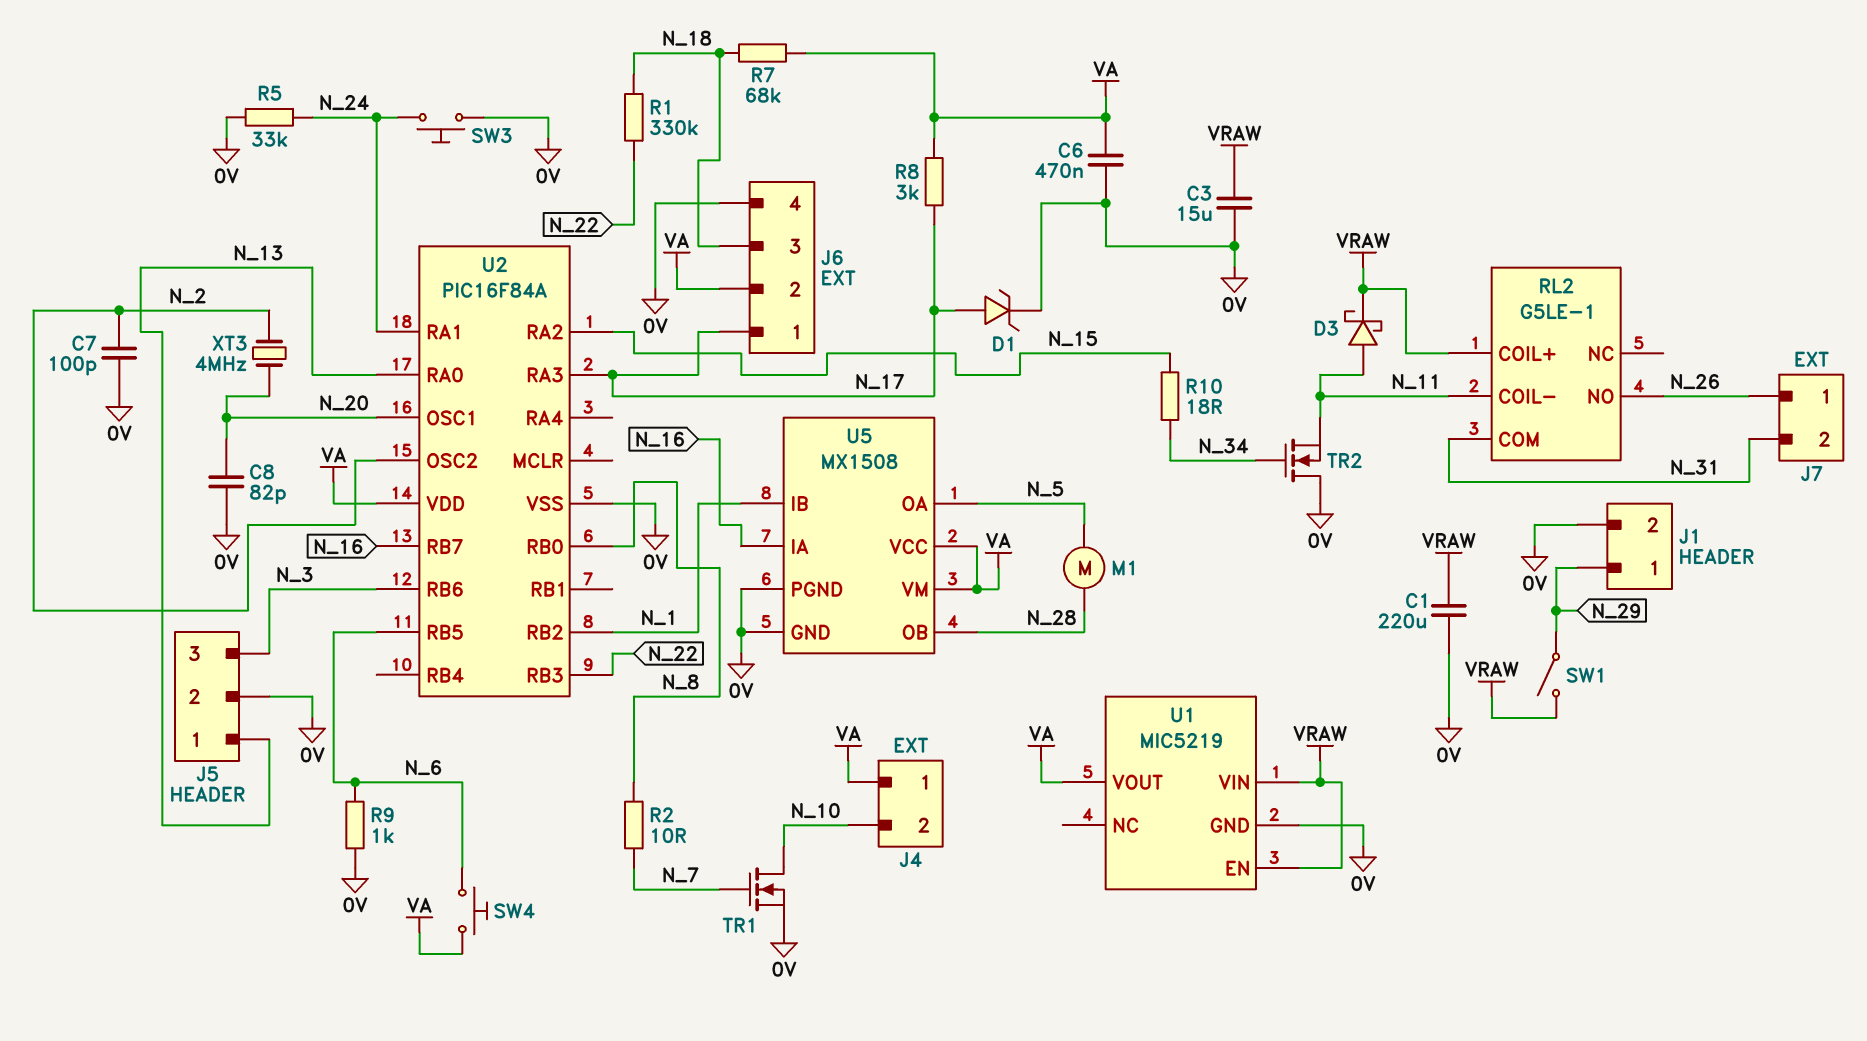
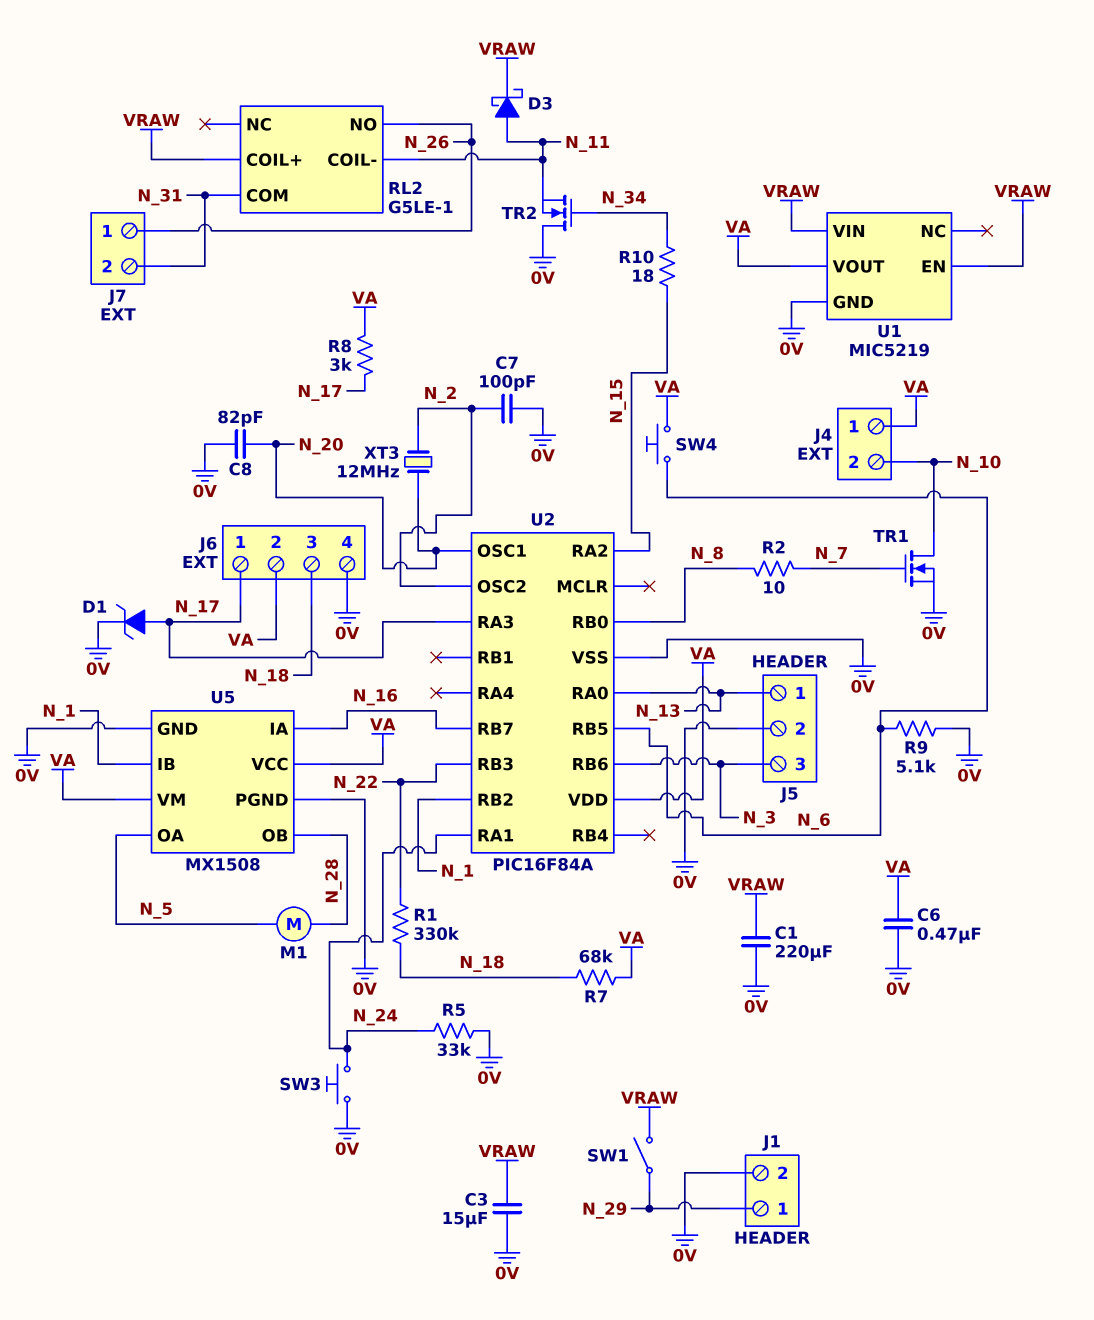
R9: 1k (0V, N_6) -> 5.1k (0V, N_6)
XT3: 4MHz (N_2, N_20) -> 12MHz (N_2, N_20)

